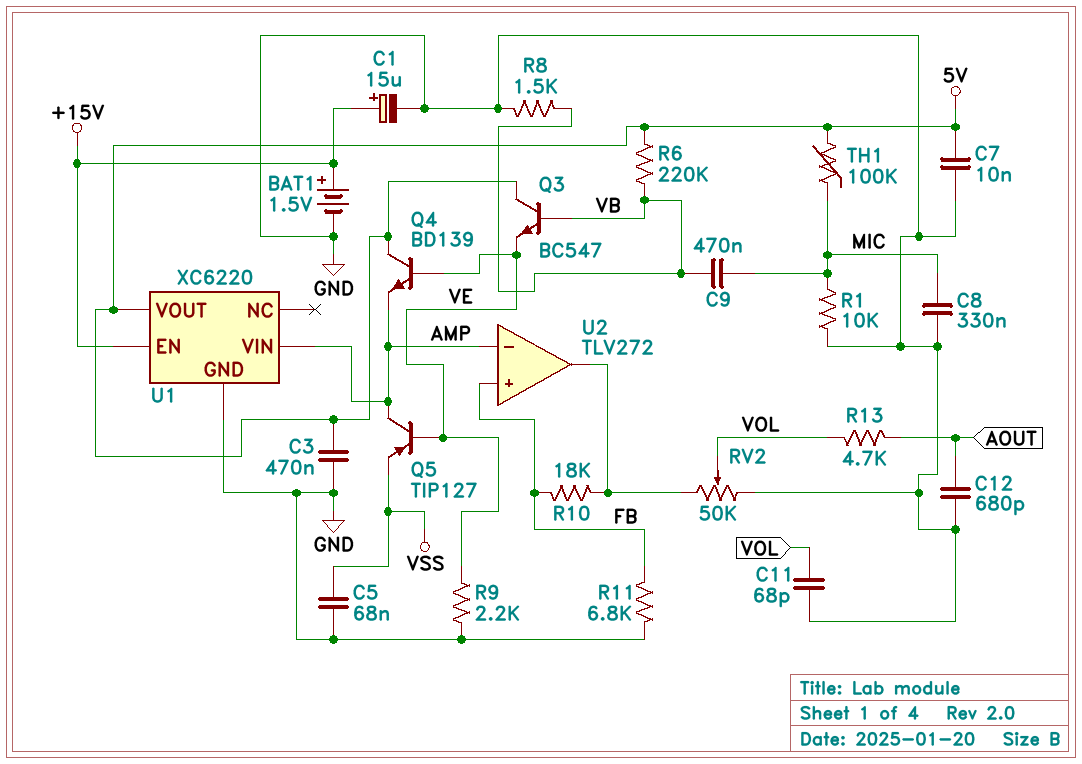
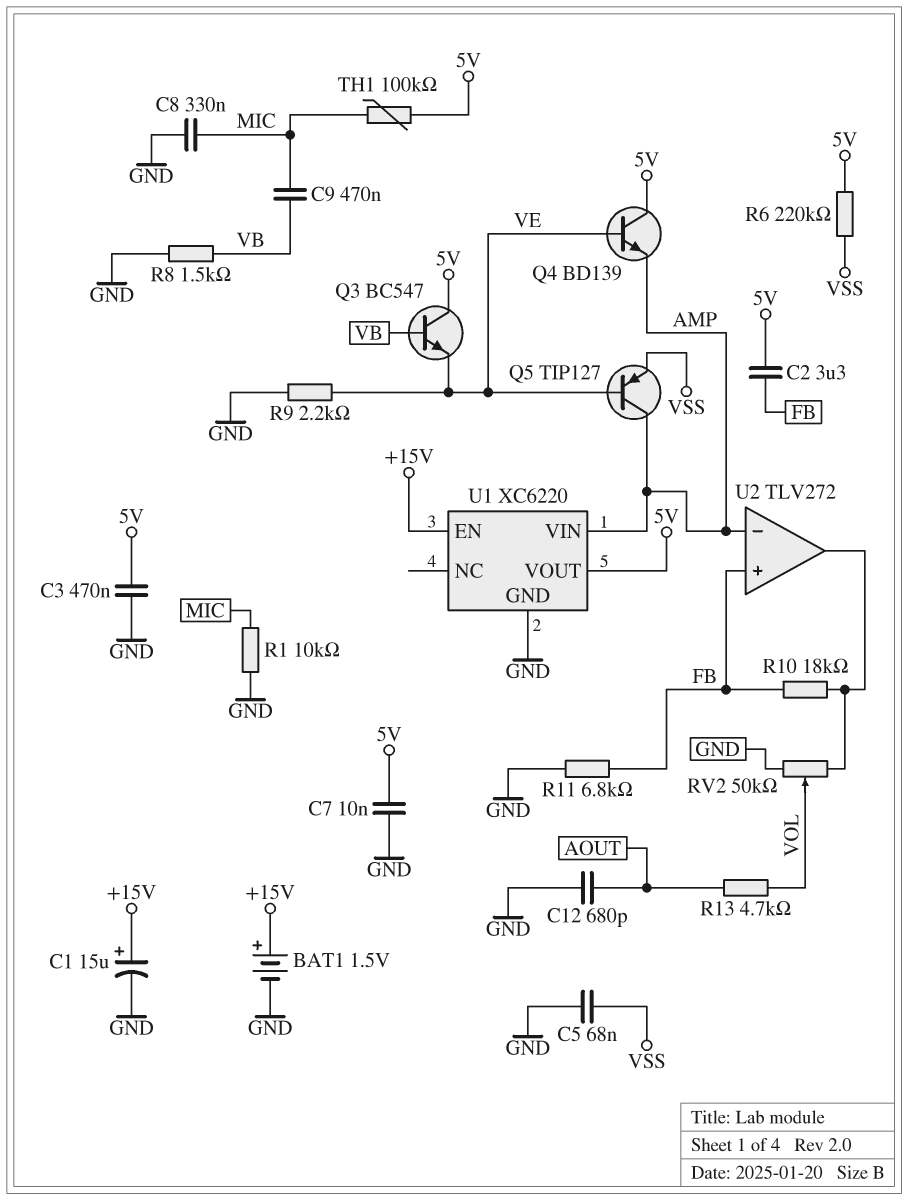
C2: none -> 3.3uF (5V, FB)
C11: 68pF (GND, VOL) -> none
R6: 220k (5V, VB) -> 220k (5V, VSS)

